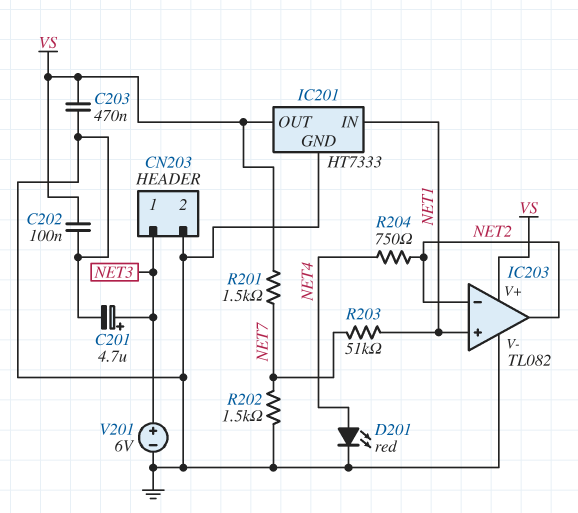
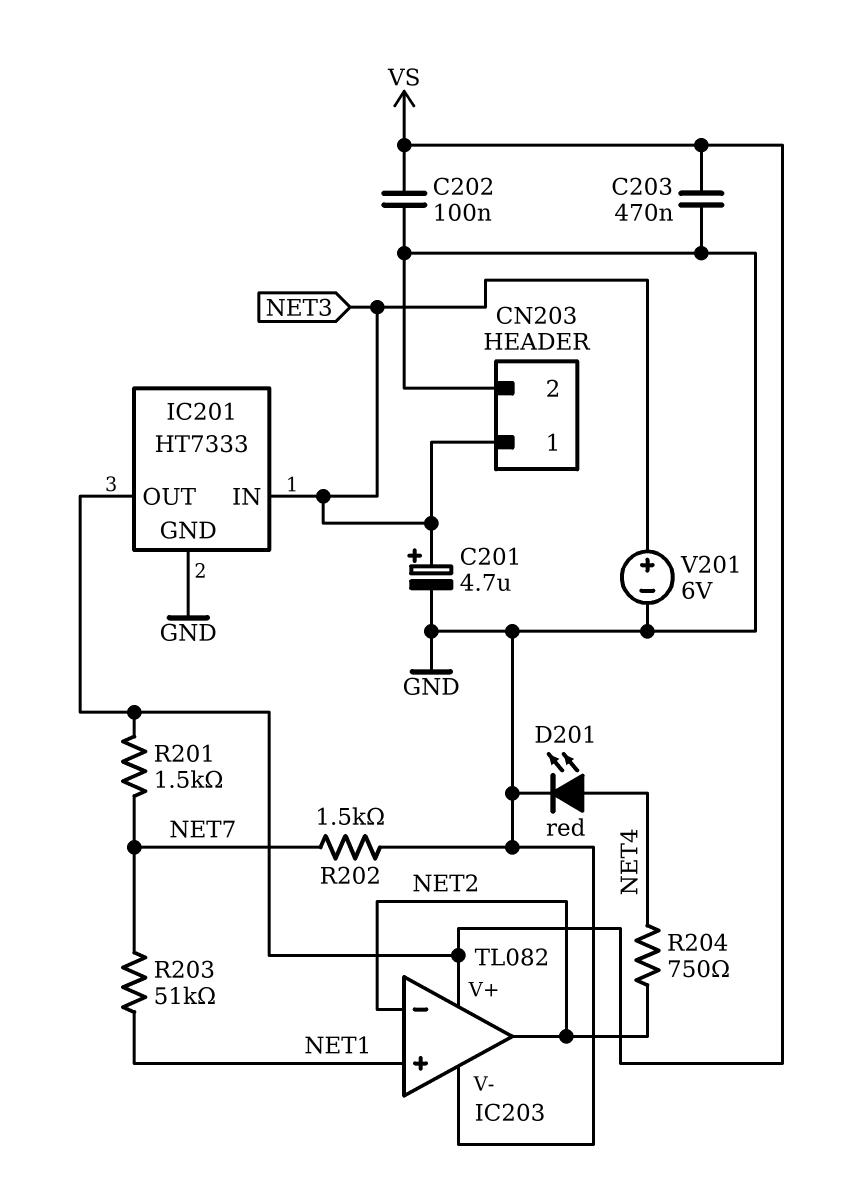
IC201 pin IN: NET1 -> NET3

